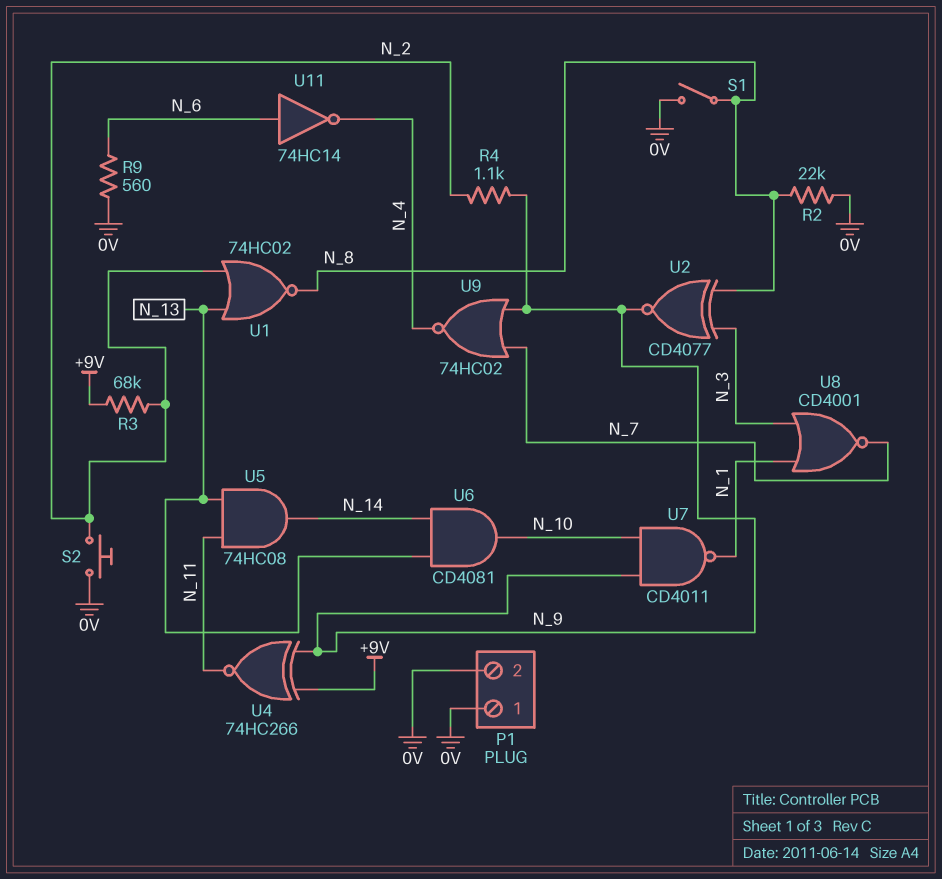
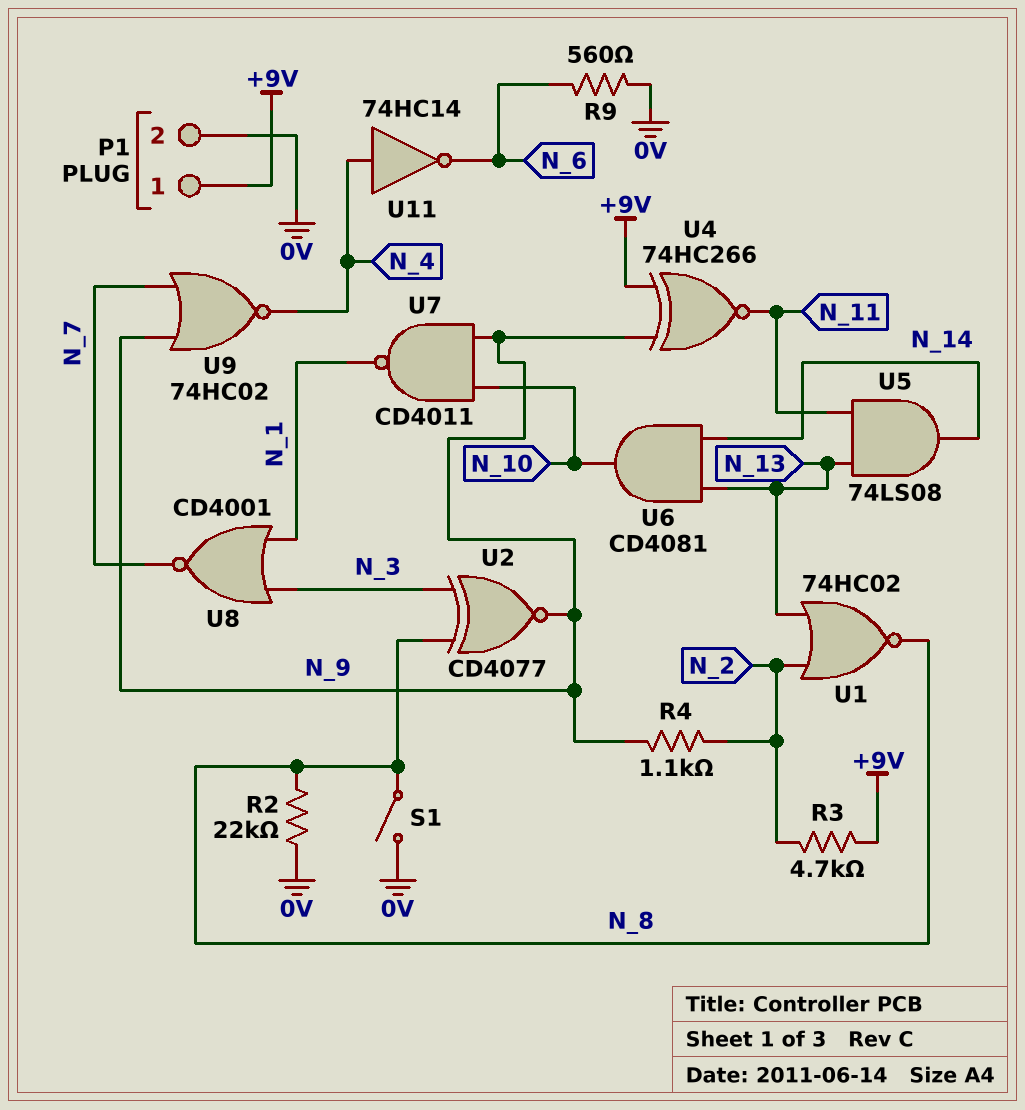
P1 pin 1: 0V -> +9V
R3: 68k (+9V, N_2) -> 4.7k (+9V, N_2)
S2: button (0V, N_2) -> none
U5: AND 74HC08 (in N_11, in N_13, out N_14) -> AND 74LS08 (in N_11, in N_13, out N_14)
U11: NOT 74HC14 (in N_6, out N_4) -> NOT 74HC14 (in N_4, out N_6)

